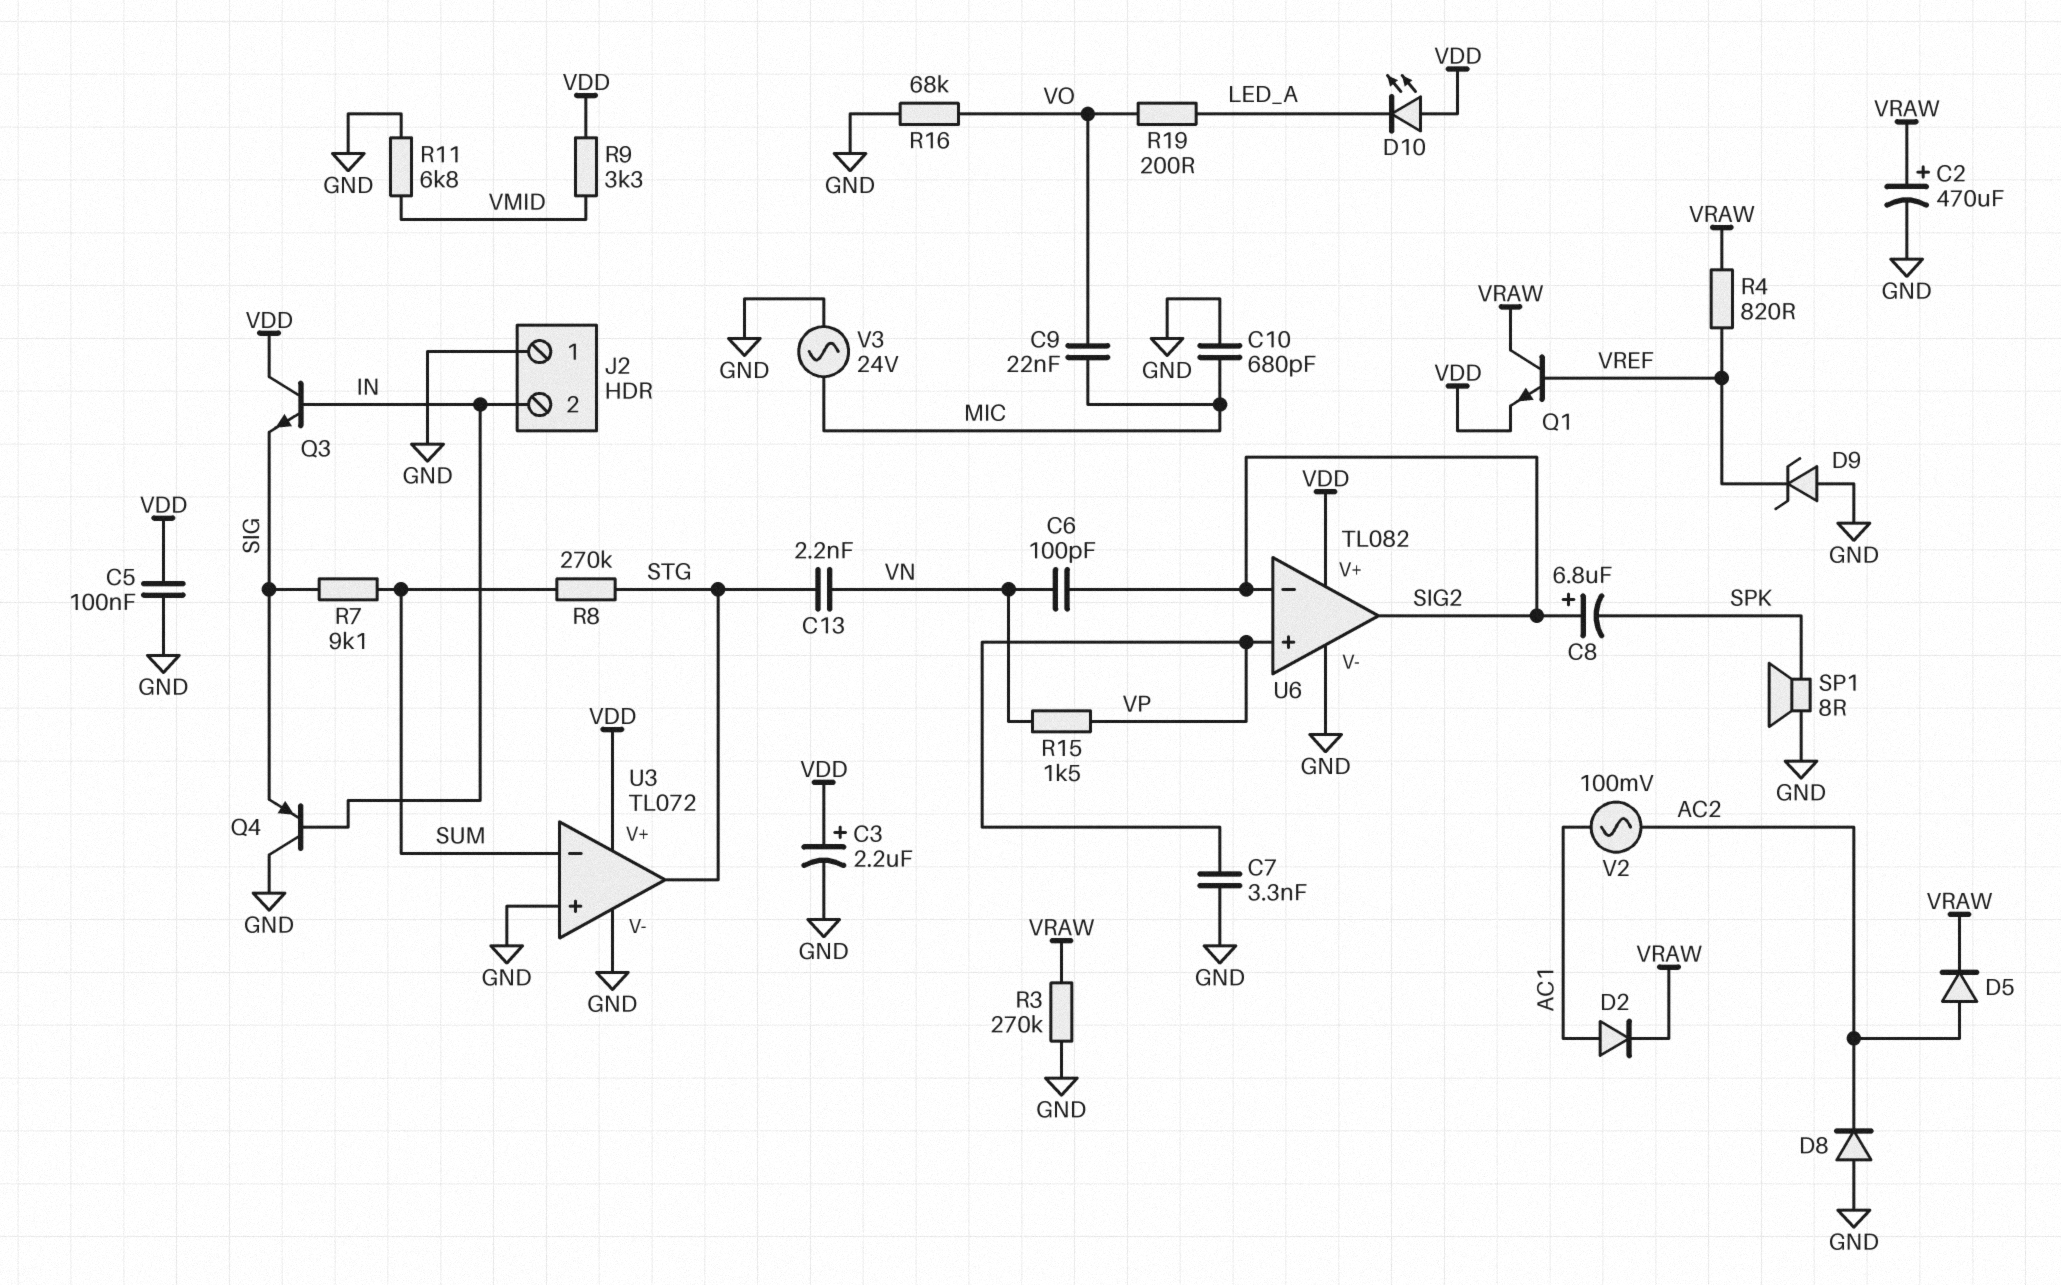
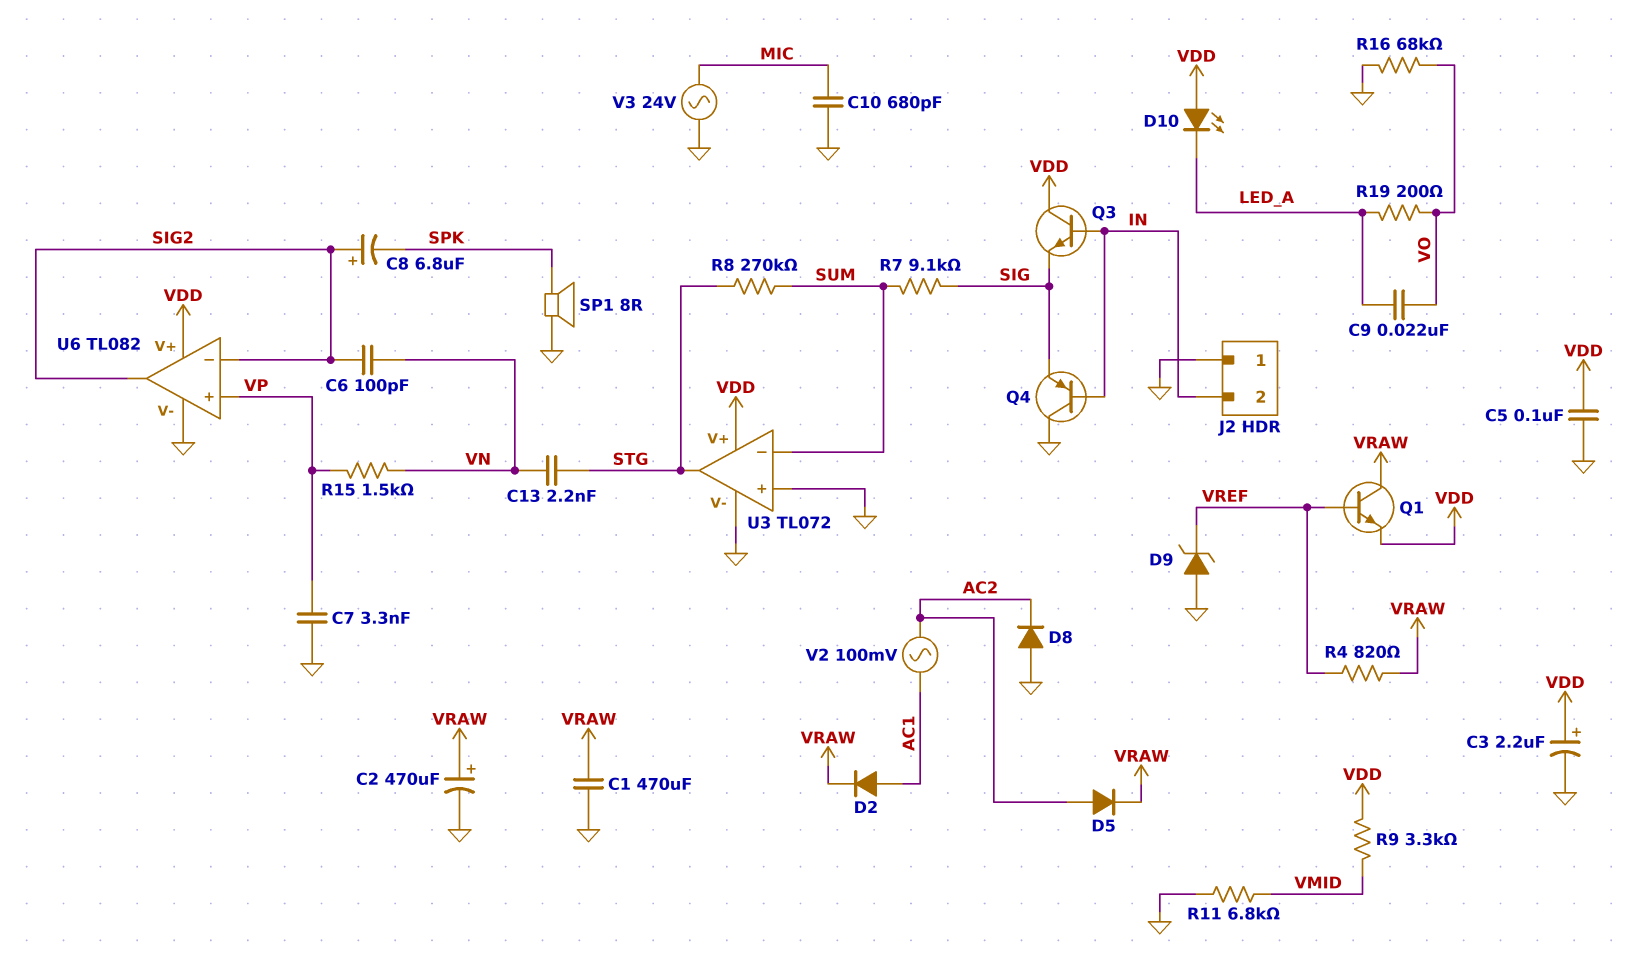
C1: none -> 470uF (GND, VRAW)
C9: 22nF (MIC, VO) -> 22nF (LED_A, VO)
R3: 270k (GND, VRAW) -> none

